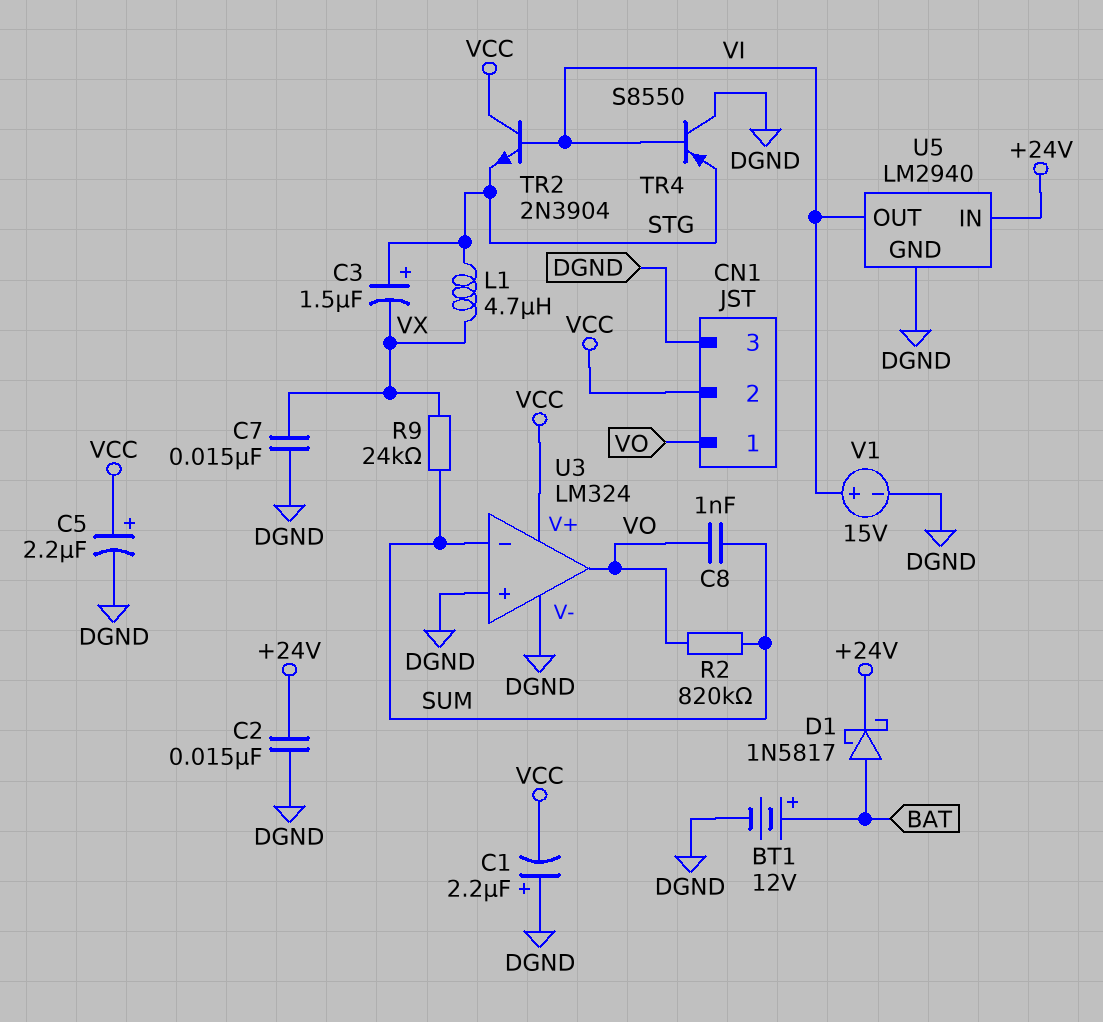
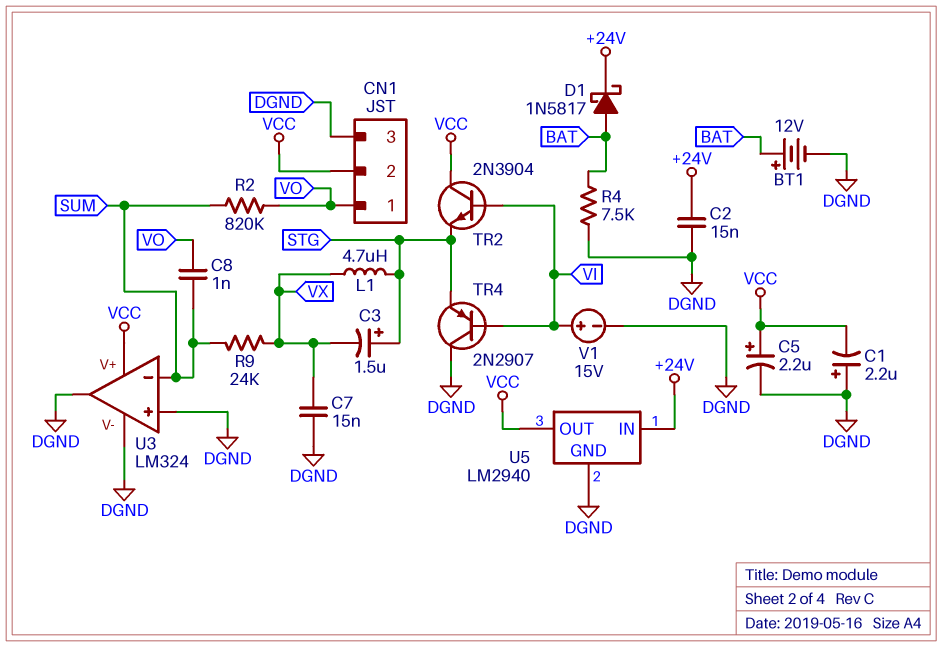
R4: none -> 7.5k (BAT, DGND)
TR4: PNP S8550 (B VI, C DGND, E STG) -> PNP 2N2907 (B VI, C DGND, E STG)
U3 pin out: VO -> DGND
U5 pin OUT: VI -> VCC

